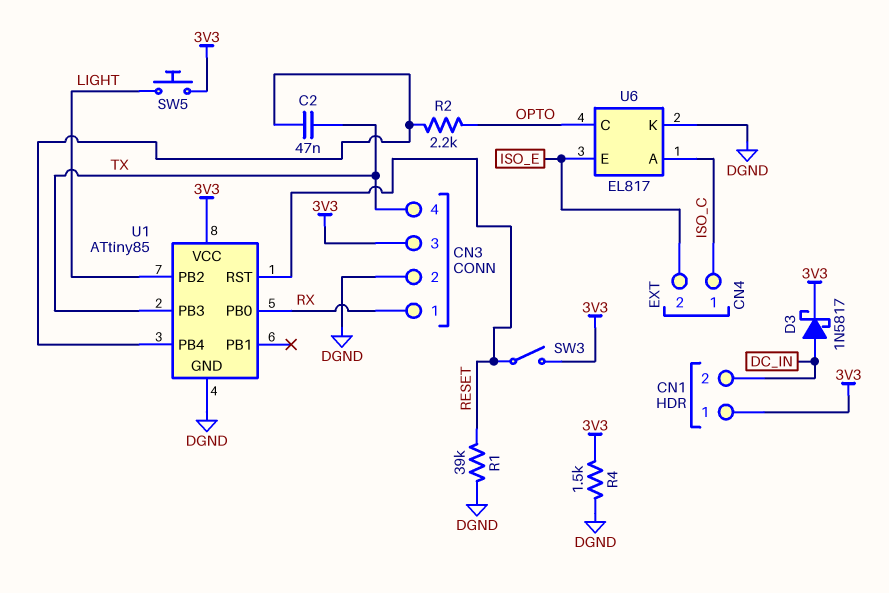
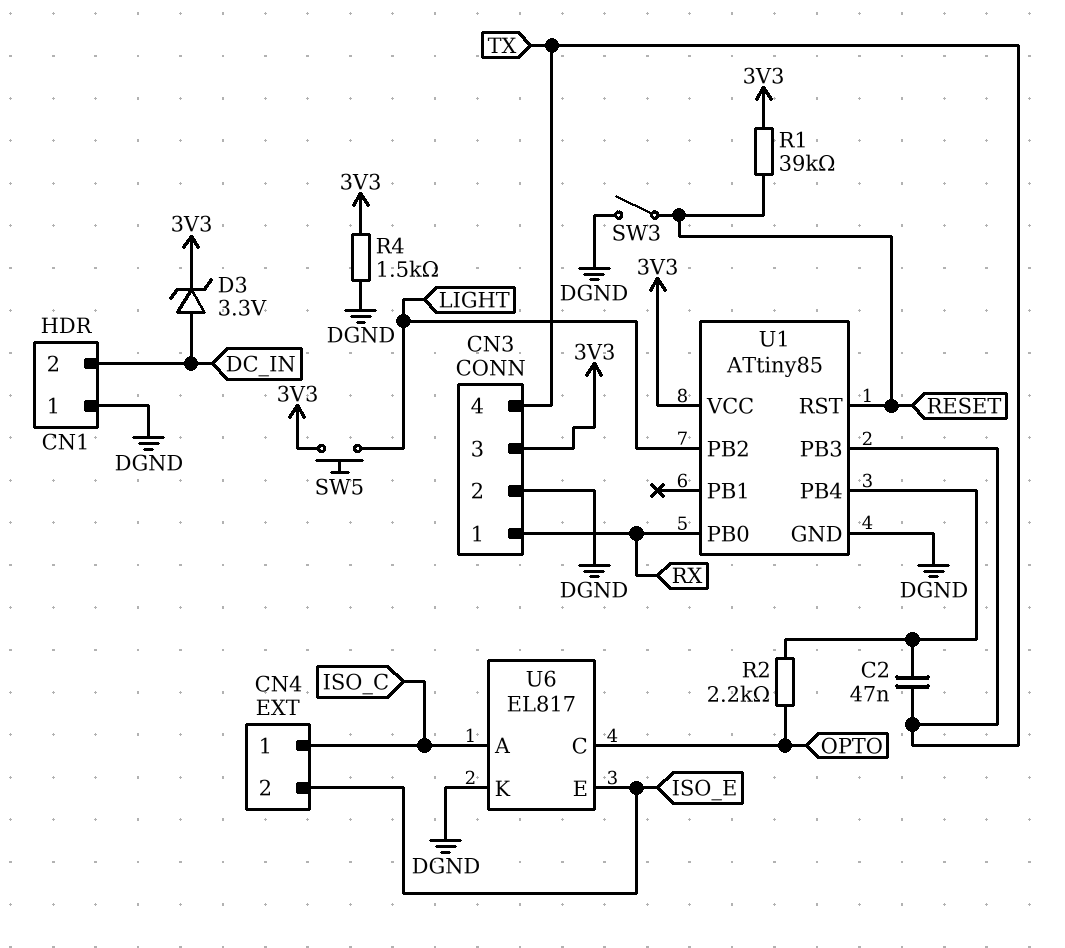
CN1 pin 1: 3V3 -> DGND
D3: schottky 1N5817 (A DC_IN, K 3V3) -> zener 3.3V (A DC_IN, K 3V3)
R1: 39k (DGND, RESET) -> 39k (3V3, RESET)
SW3: switch (3V3, RESET) -> switch (DGND, RESET)

